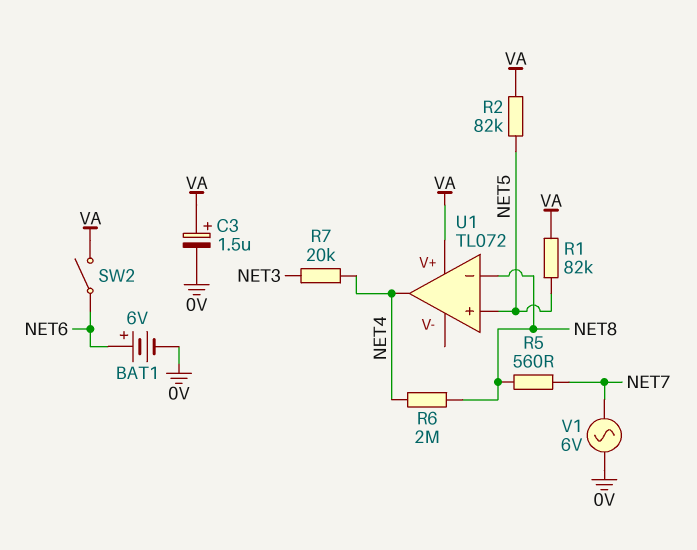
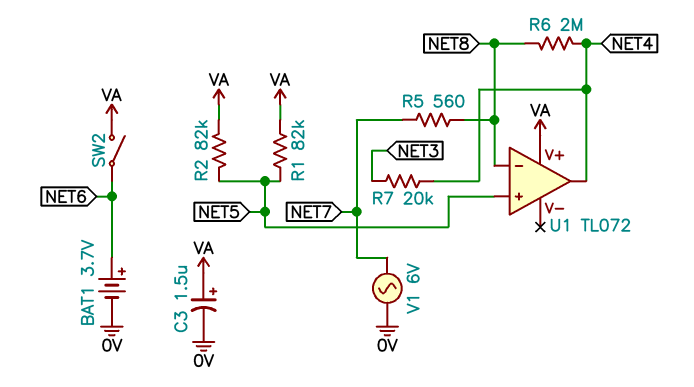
BAT1: 6V (plus NET6, minus 0V) -> 3.7V (plus NET6, minus 0V)

